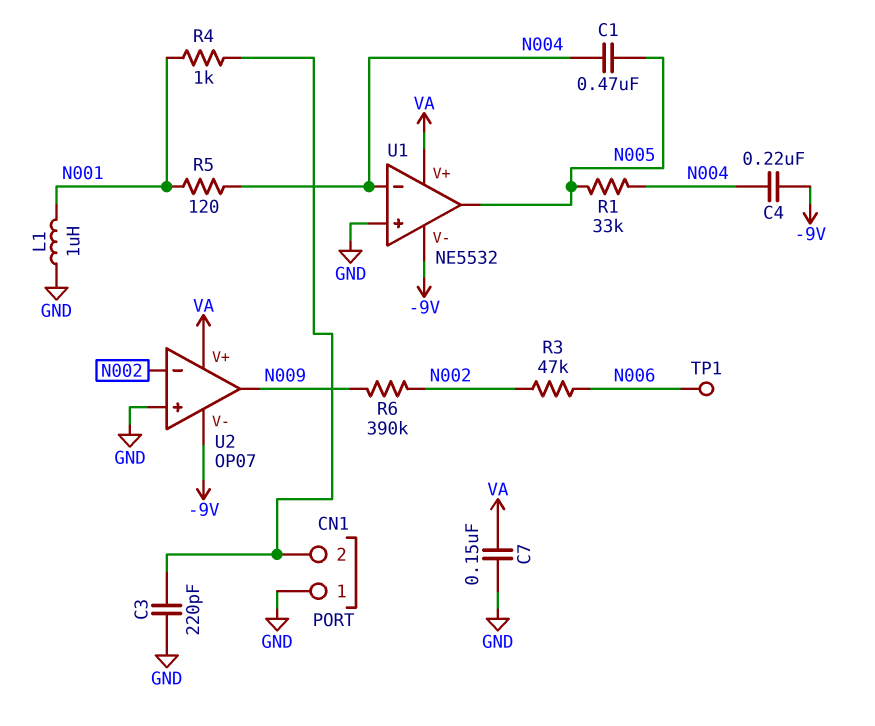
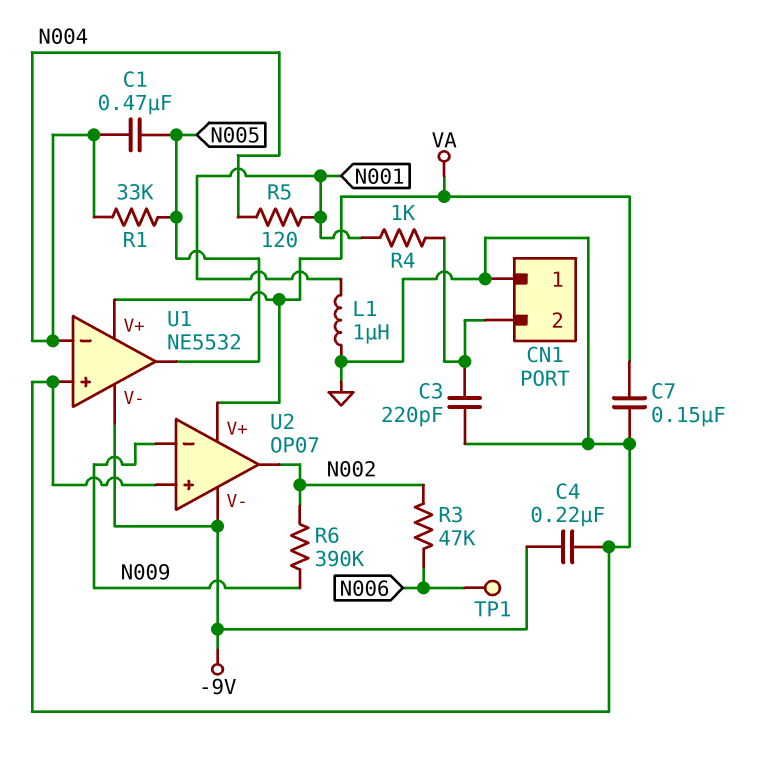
C4: 220nF (-9V, N004) -> 220nF (-9V, GND)
U2 pin in-: N002 -> N009
U2 pin out: N009 -> N002

